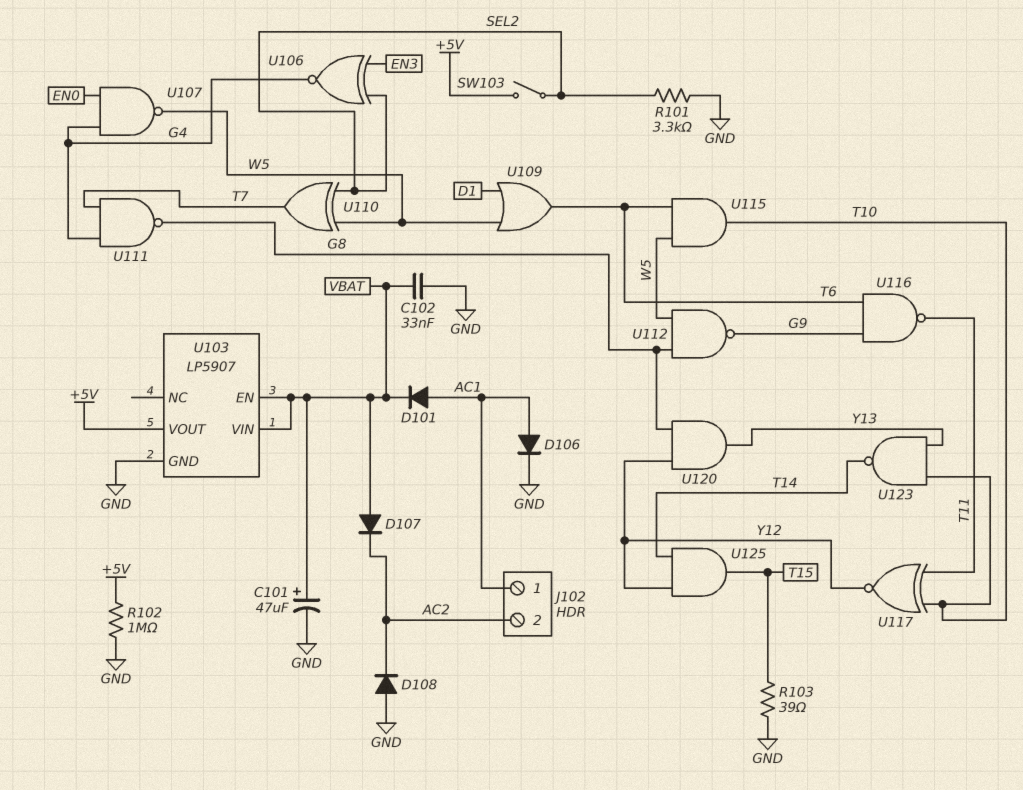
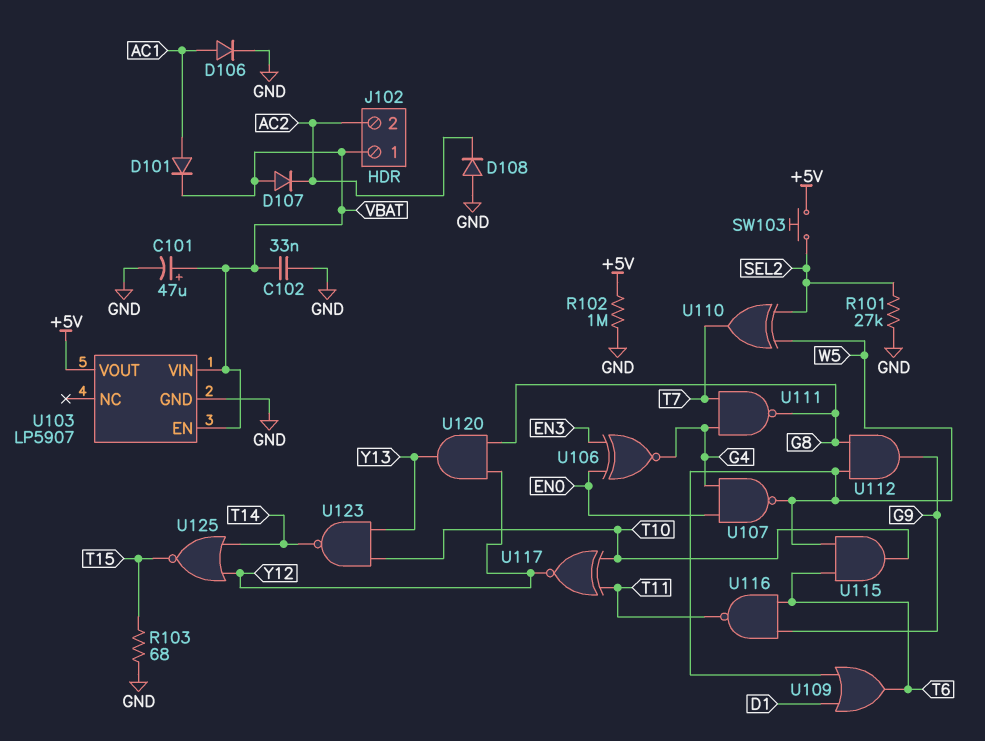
J102 pin 1: AC1 -> VBAT
R101: 3.3k (GND, SEL2) -> 27k (GND, SEL2)
R103: 39 (GND, T15) -> 68 (GND, T15)
SW103: switch (+5V, SEL2) -> button (+5V, SEL2)
U106: XNOR (in EN3, in SEL2, out G4) -> XNOR (in EN0, in EN3, out G4)
U112: NAND (in G8, in W5, out G9) -> AND (in G8, in W5, out G9)
U125: AND (in T14, in Y12, out T15) -> NOR (in T14, in Y12, out T15)

